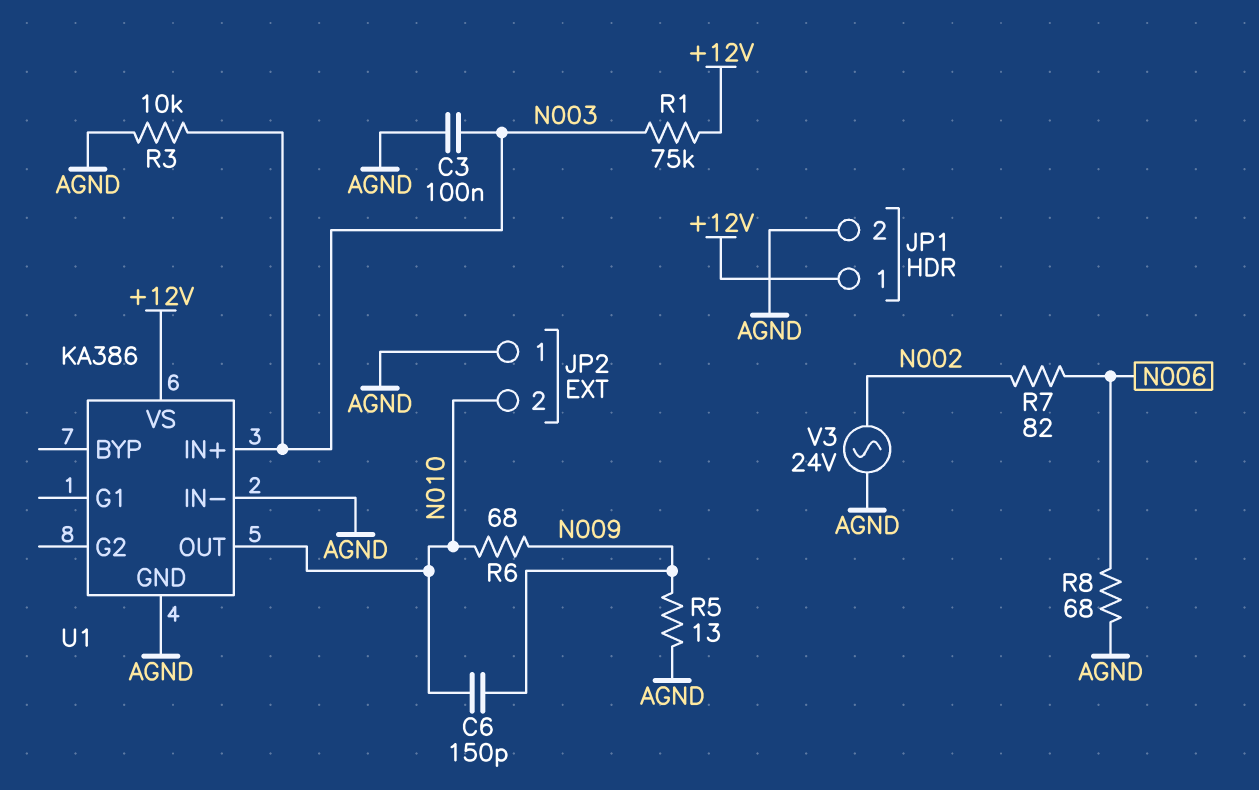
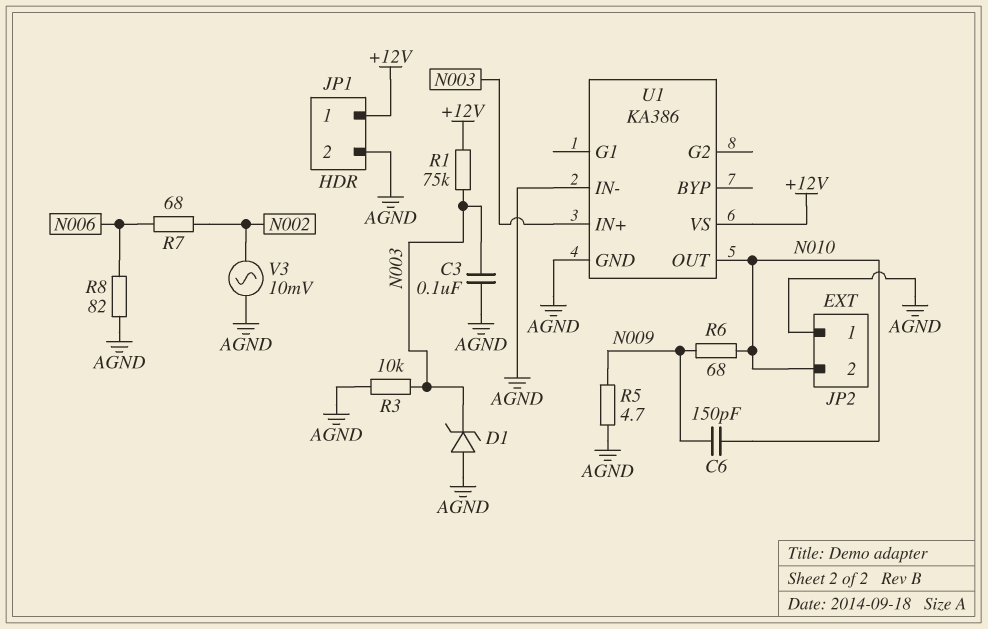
D1: none -> zener (A AGND, K N003)
R5: 13 (AGND, N009) -> 4.7 (AGND, N009)
R7: 82 (N002, N006) -> 68 (N002, N006)
R8: 68 (AGND, N006) -> 82 (AGND, N006)
V3: AC 24V (AGND, N002) -> AC 10mV (AGND, N002)

